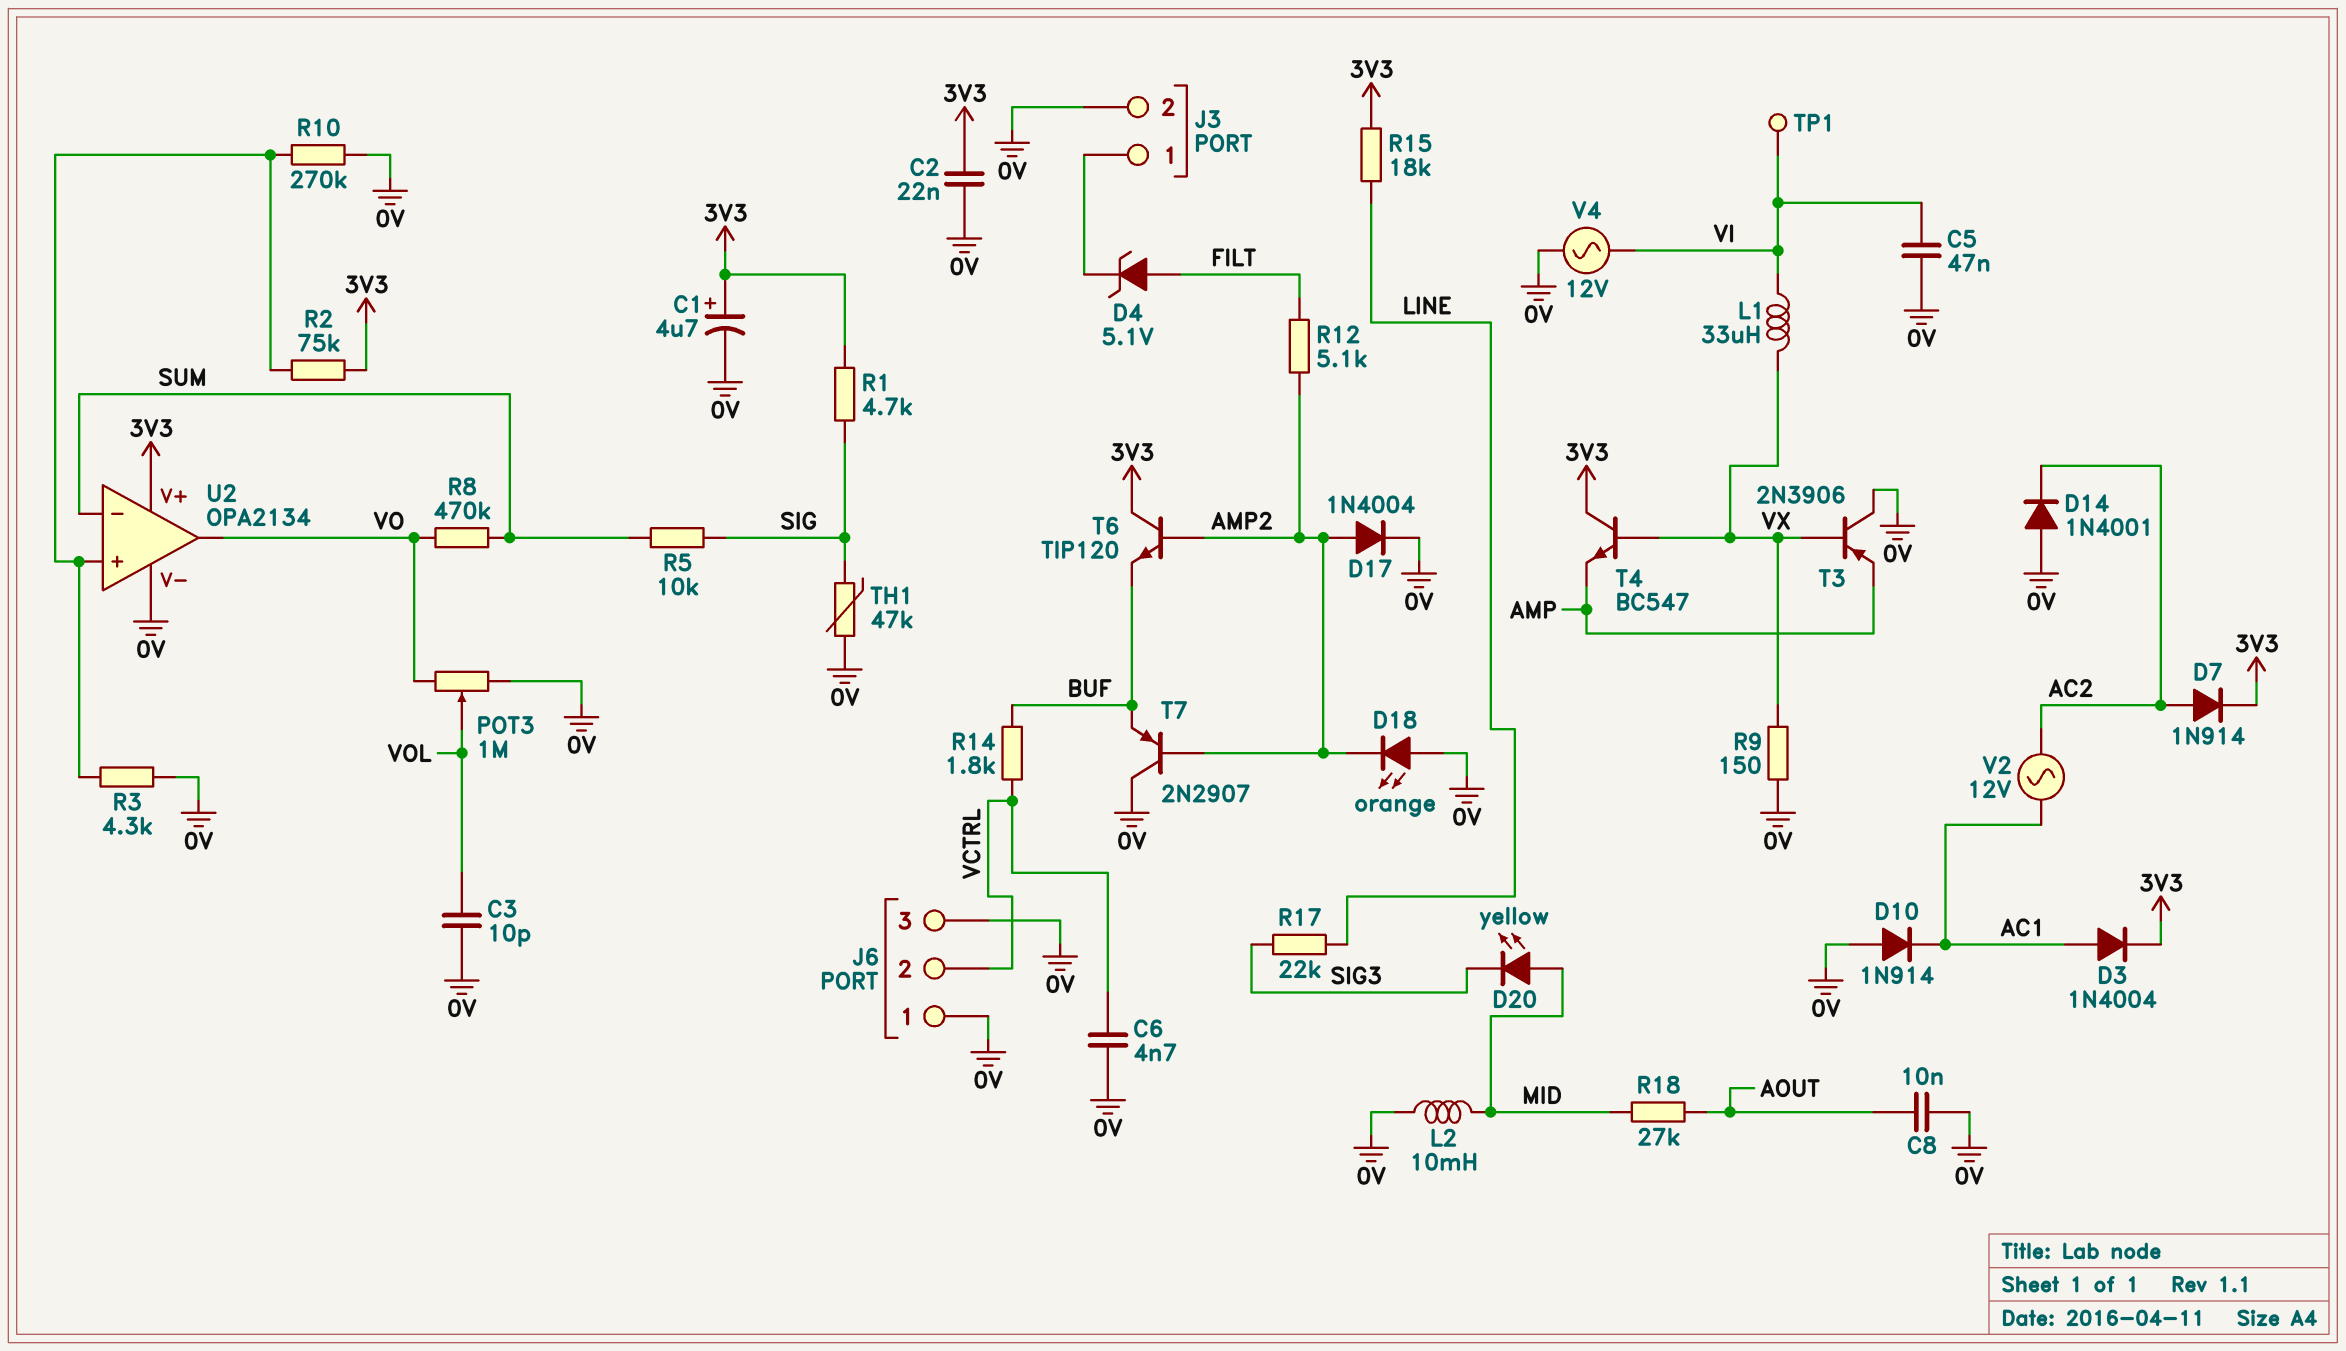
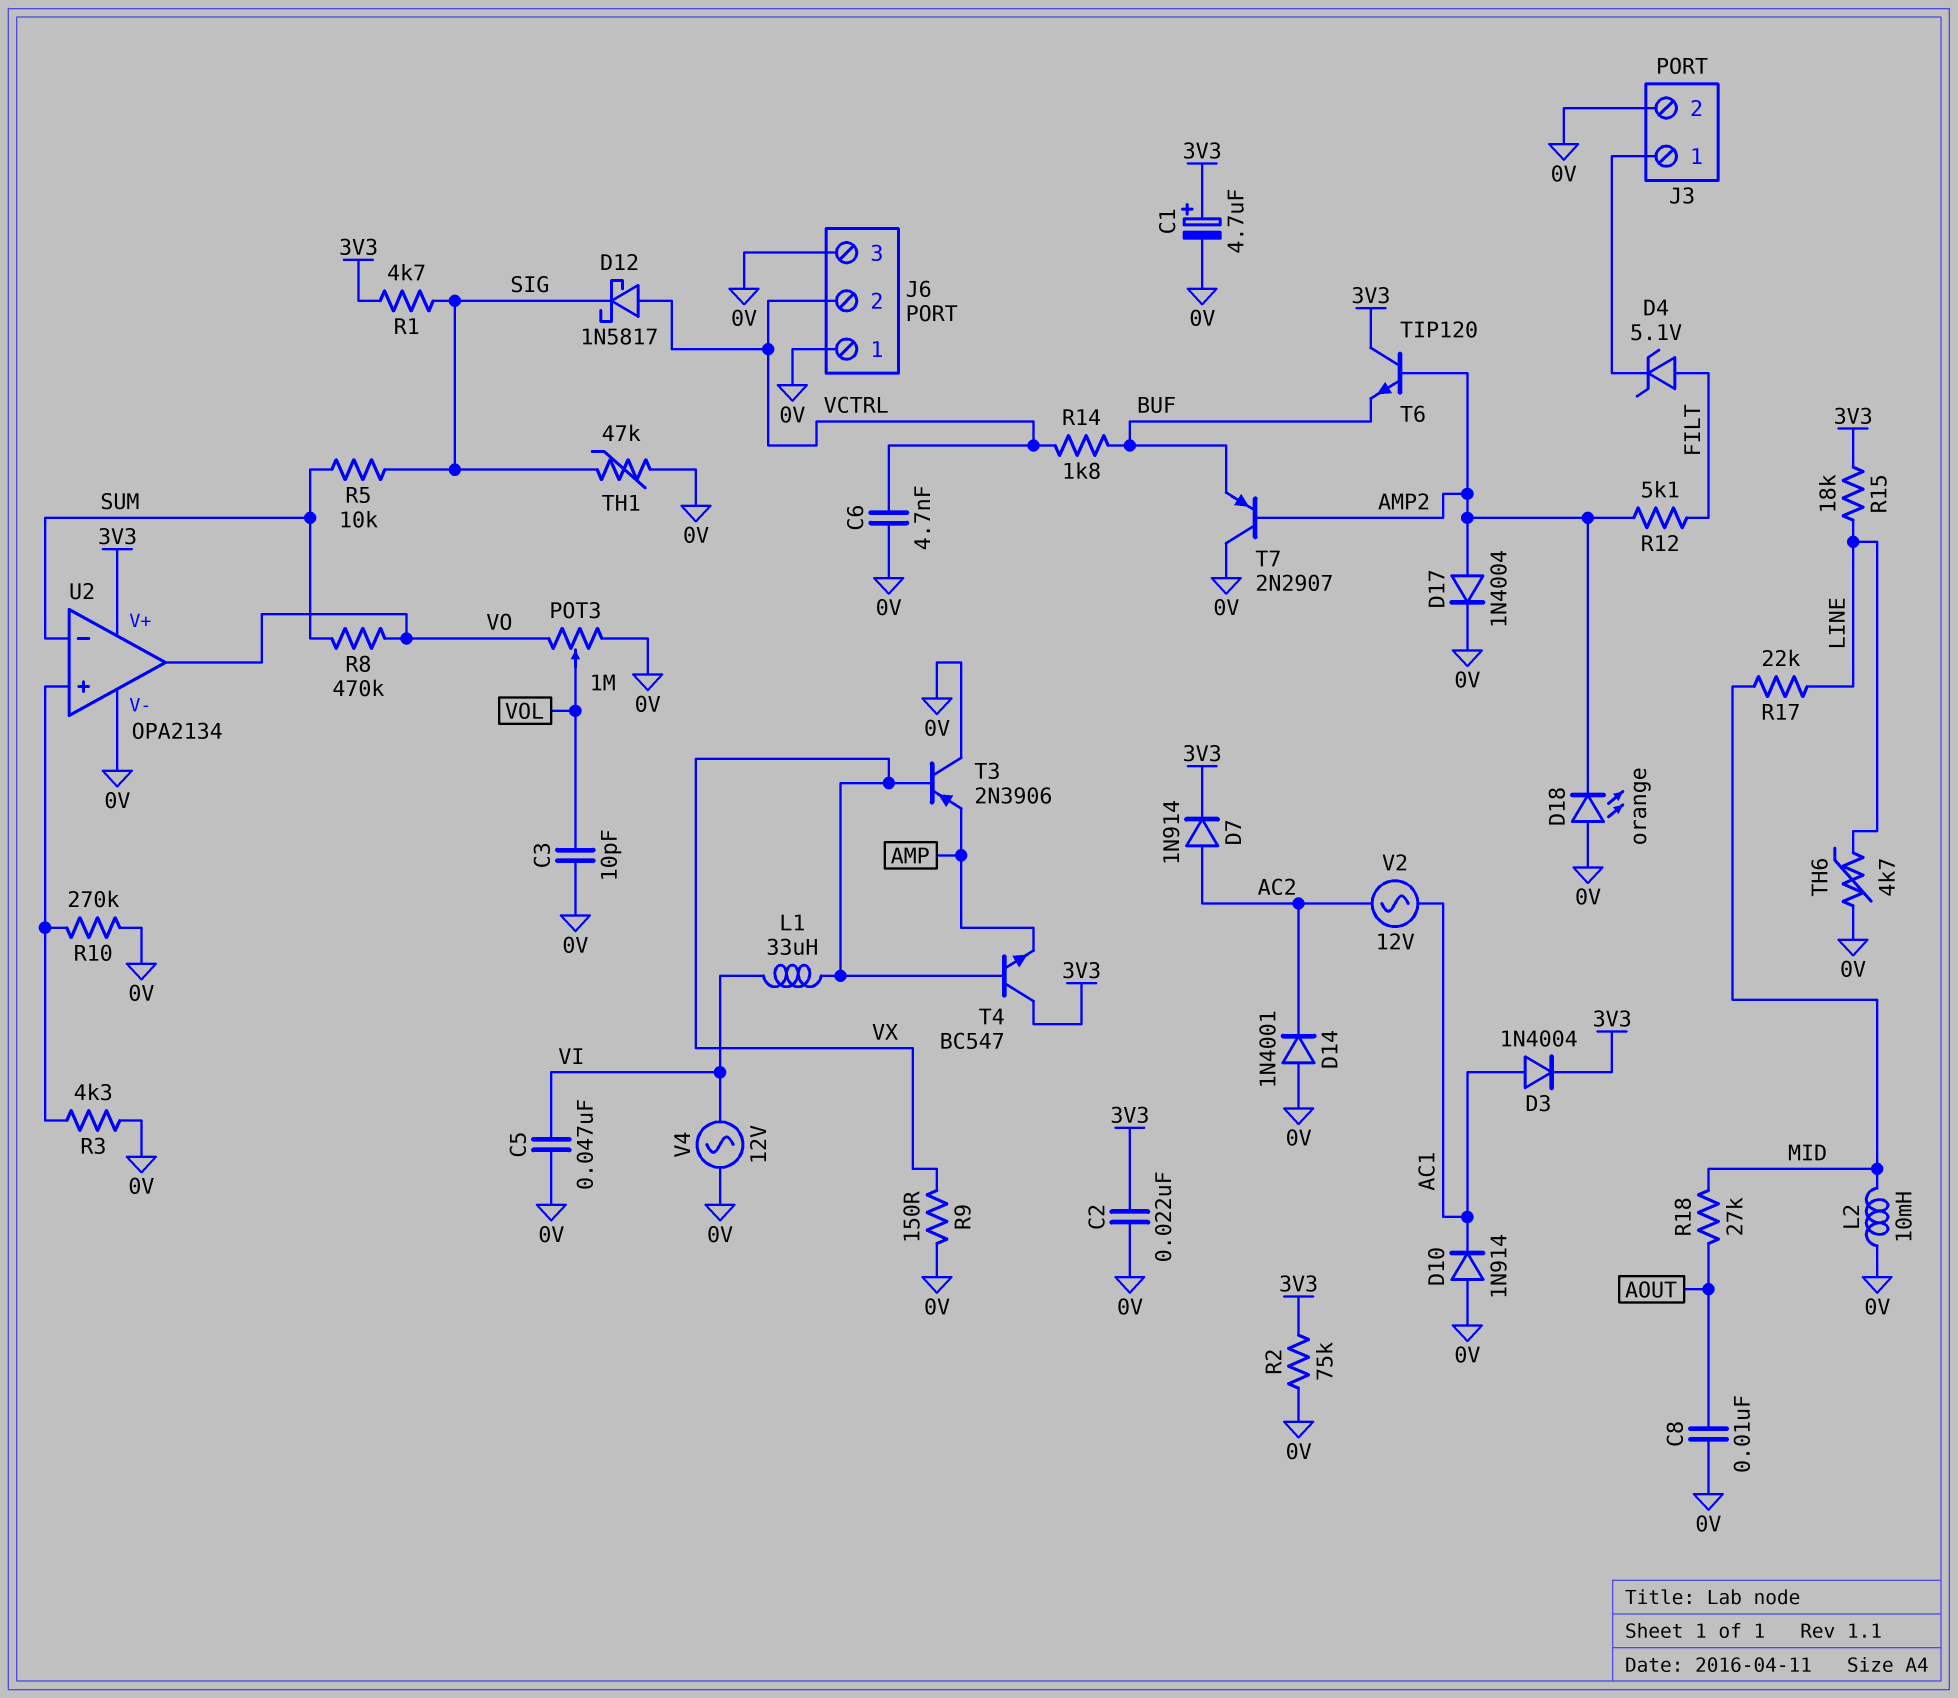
D12: none -> schottky 1N5817 (A VCTRL, K SIG)
D20: LED yellow (A MID, K SIG3) -> none
R2: 75k (3V3, U2/in+) -> 75k (0V, 3V3)
R17: 22k (LINE, SIG3) -> 22k (LINE, MID)
TH6: none -> 4.7k (0V, LINE)
TP1: test point (VI) -> none

